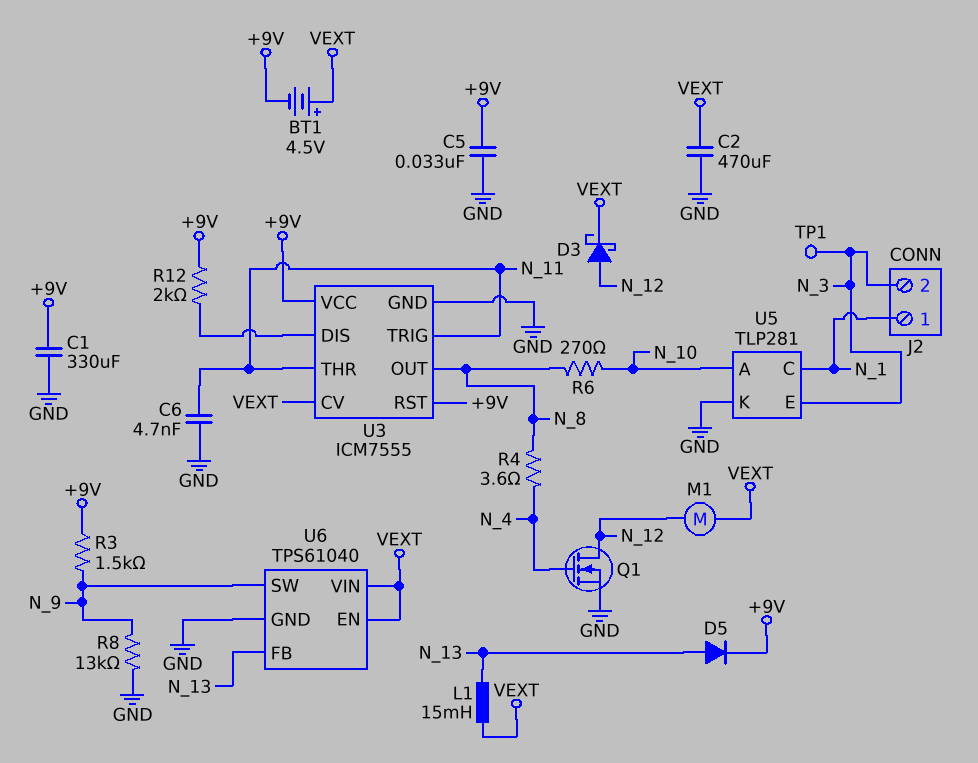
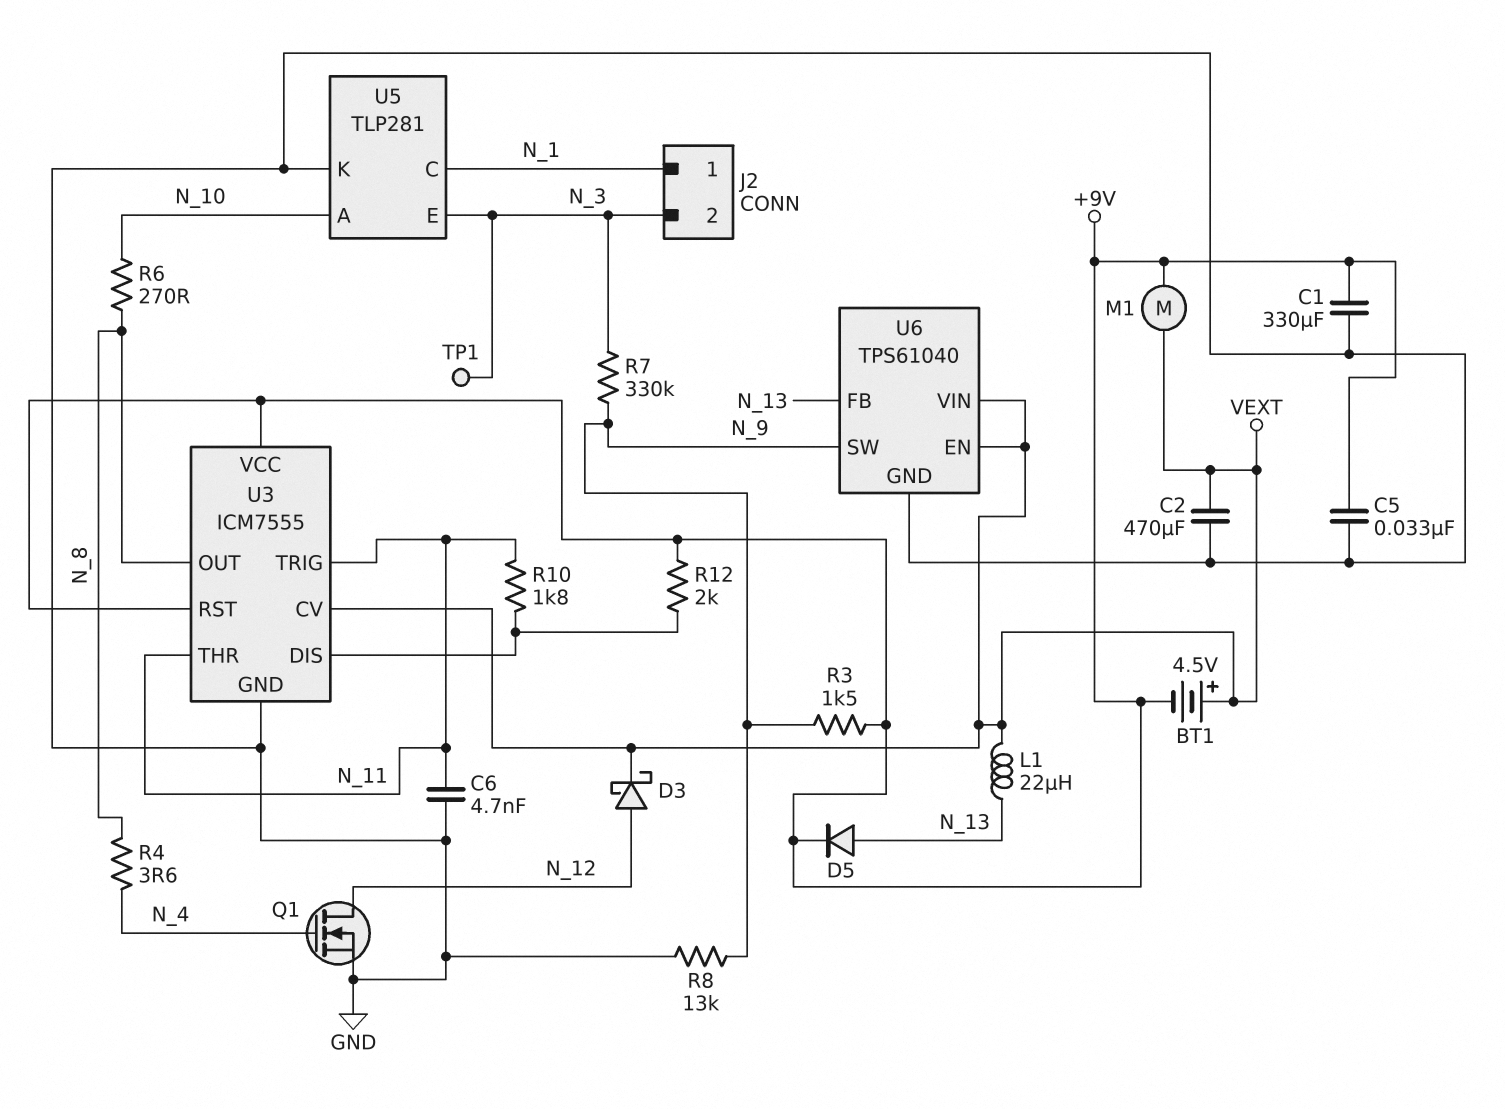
L1: 15mH (N_13, VEXT) -> 22uH (N_13, VEXT)
M1: motor (N_12, VEXT) -> motor (+9V, VEXT)
R7: none -> 330k (N_3, N_9)
R10: none -> 1.8k (N_11, U3/DIS)

